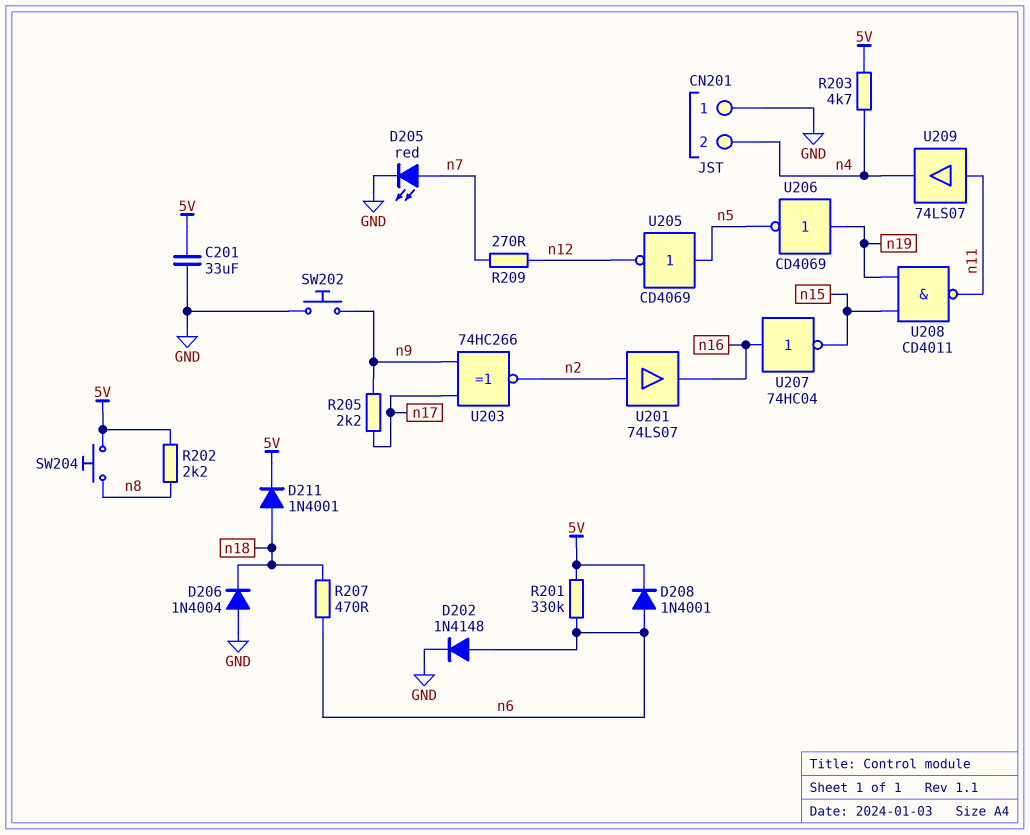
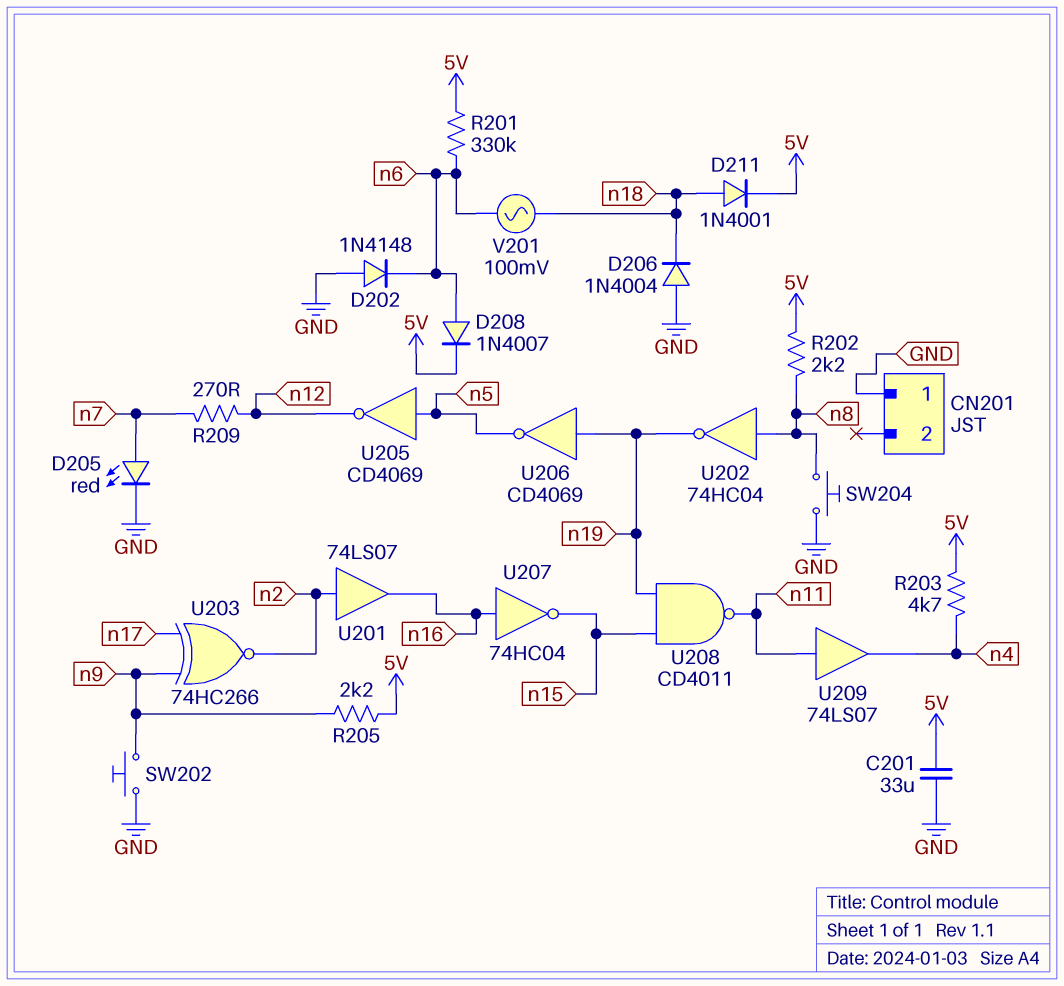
CN201 pin 2: n4 -> none
D202: diode 1N4148 (A n6, K GND) -> diode 1N4148 (A GND, K n6)
D208: diode 1N4001 (A n6, K 5V) -> diode 1N4007 (A n6, K 5V)
R205: 2.2k (n9, n17) -> 2.2k (5V, n9)
R207: 470 (n6, n18) -> none
SW204: button (5V, n8) -> button (GND, n8)
U202: none -> NOT 74HC04 (in n8, out n19)
V201: none -> AC 100mV (n6, n18)

